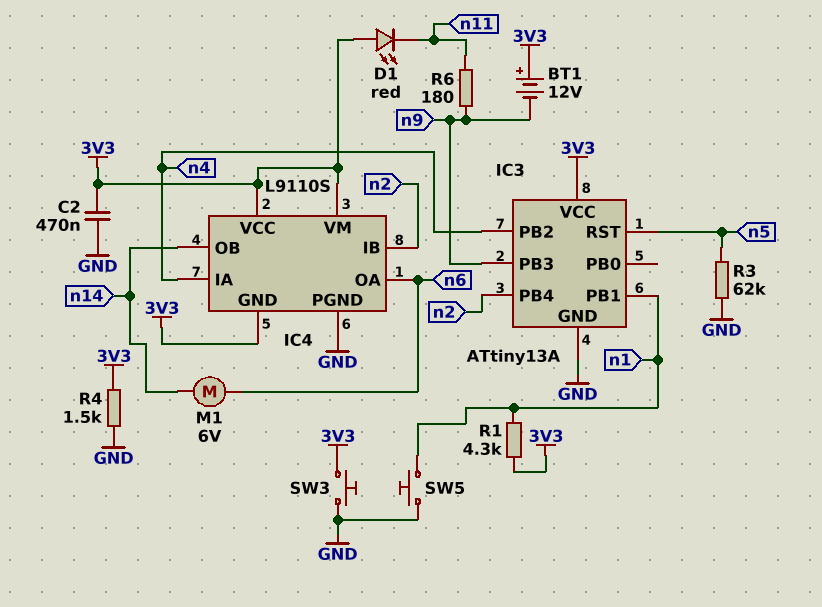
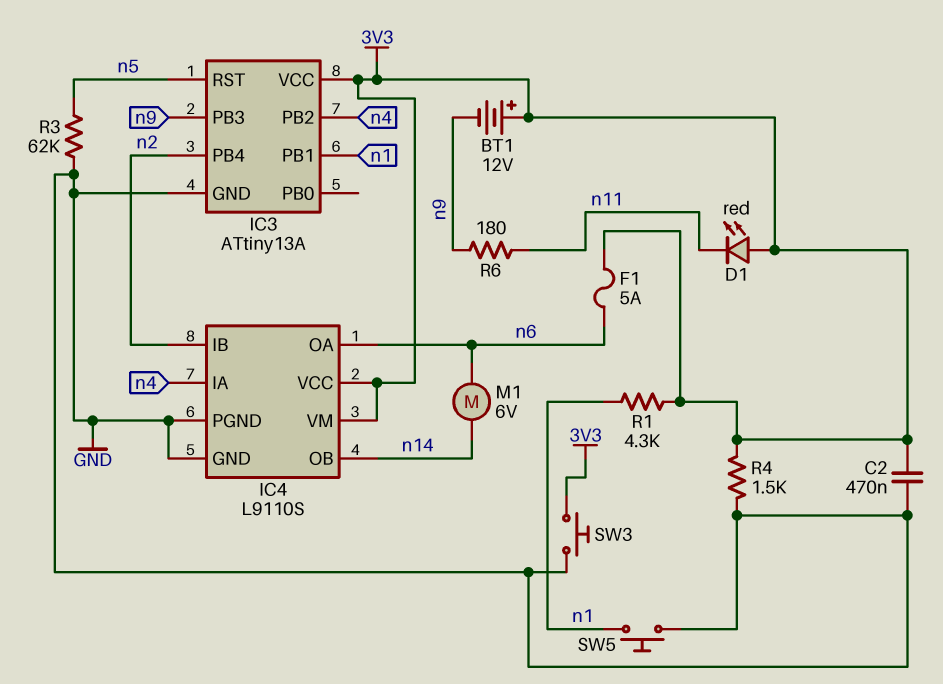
F1: none -> 5A (3V3, n6)
IC4 pin GND: 3V3 -> GND

